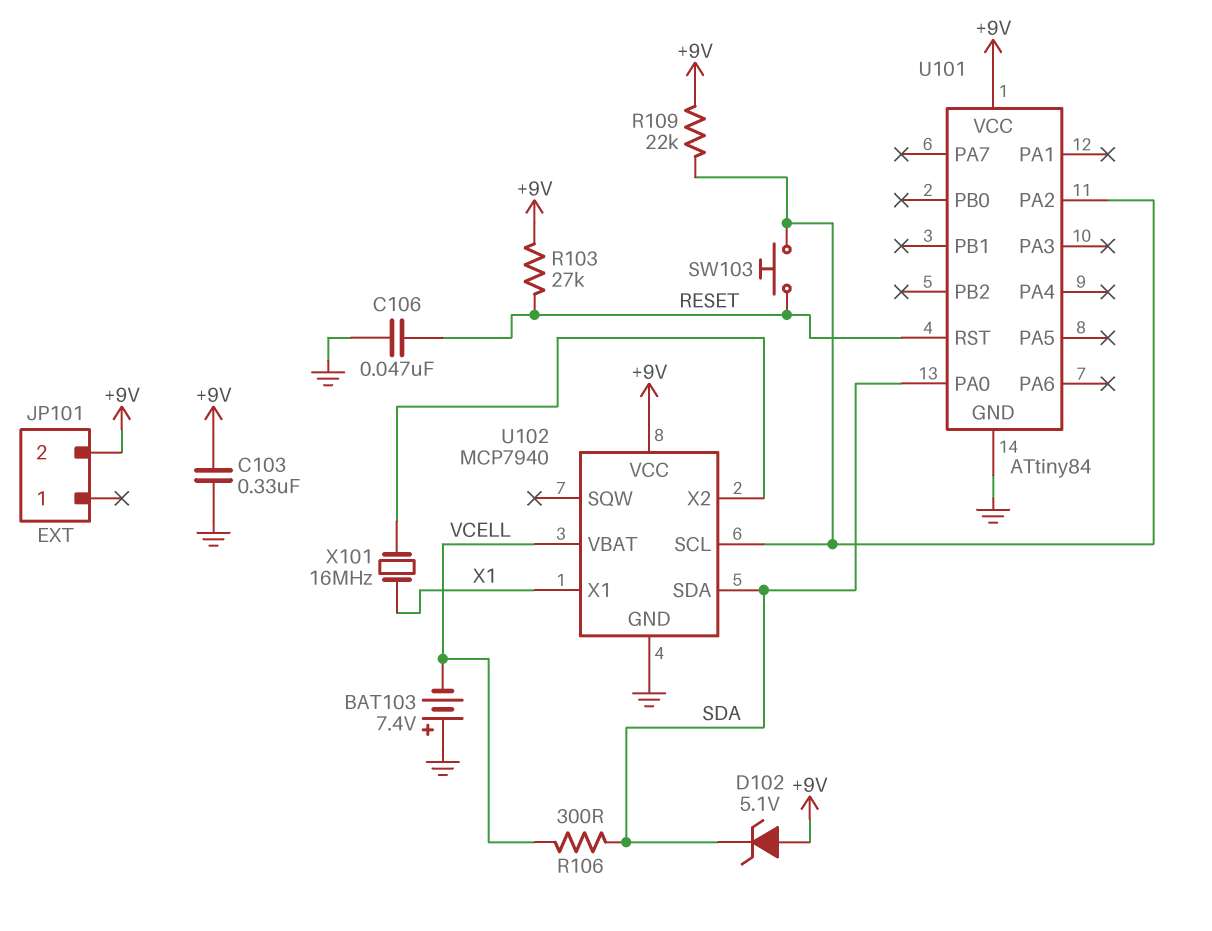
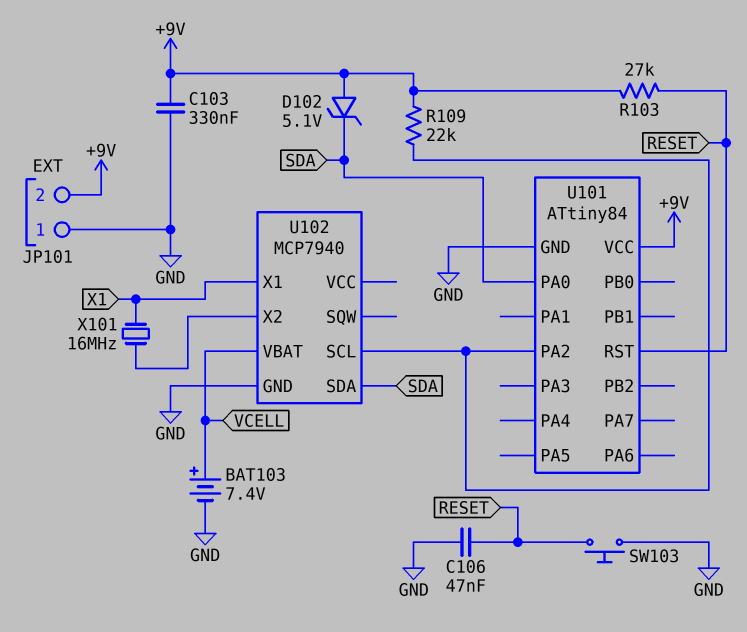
BAT103: 7.4V (plus GND, minus VCELL) -> 7.4V (plus VCELL, minus GND)
JP101 pin 1: none -> GND
R106: 300 (SDA, VCELL) -> none
SW103: button (RESET, U101/PA2) -> button (GND, RESET)
U102 pin VCC: +9V -> none

